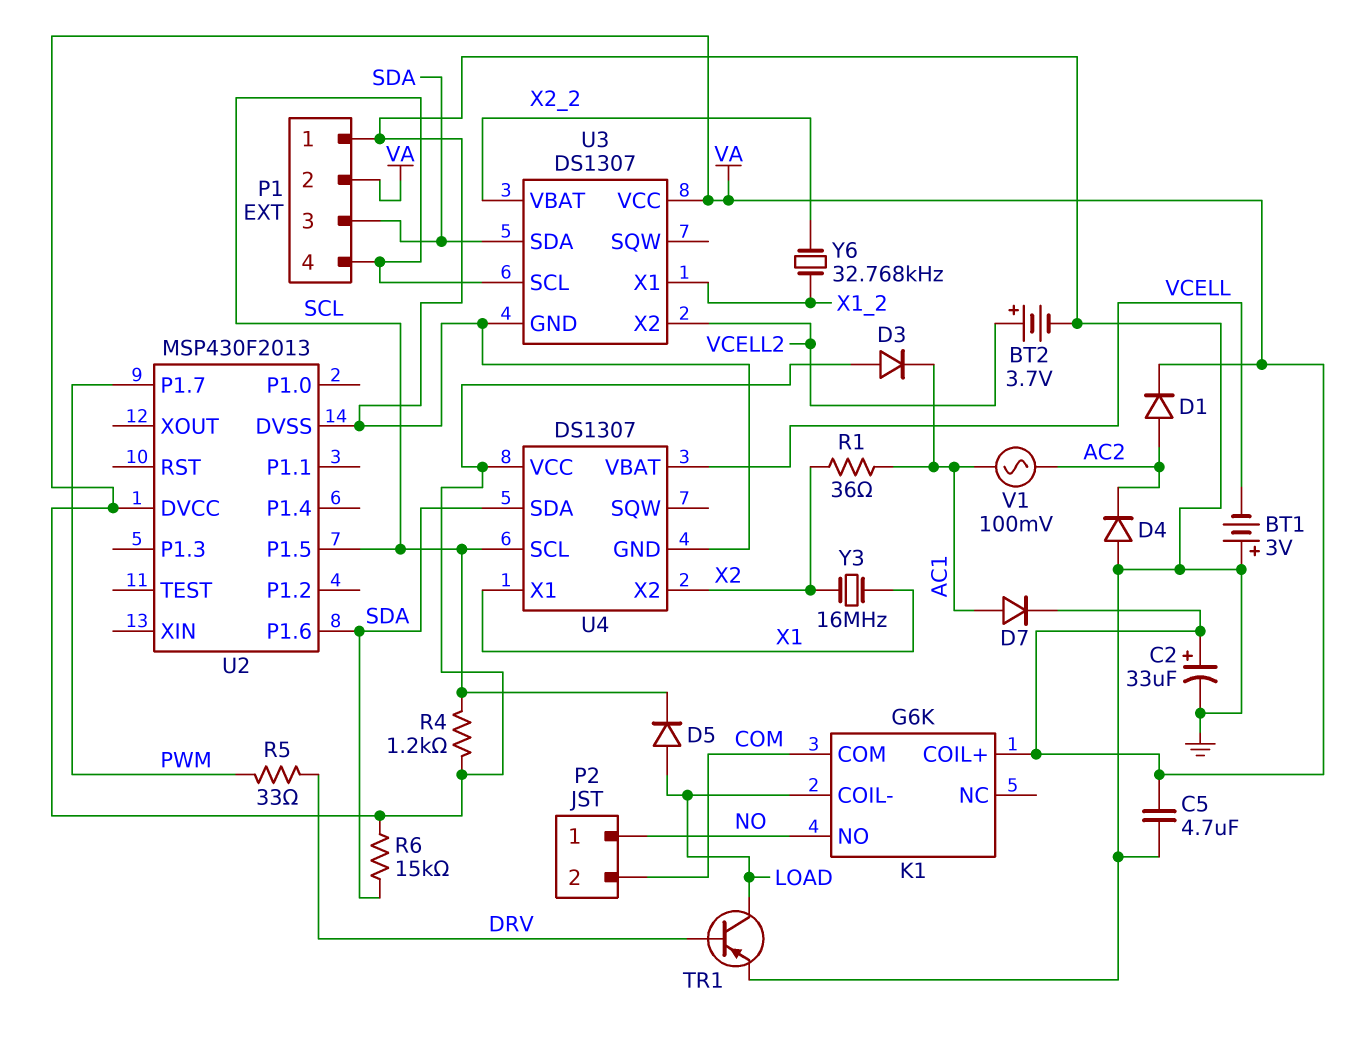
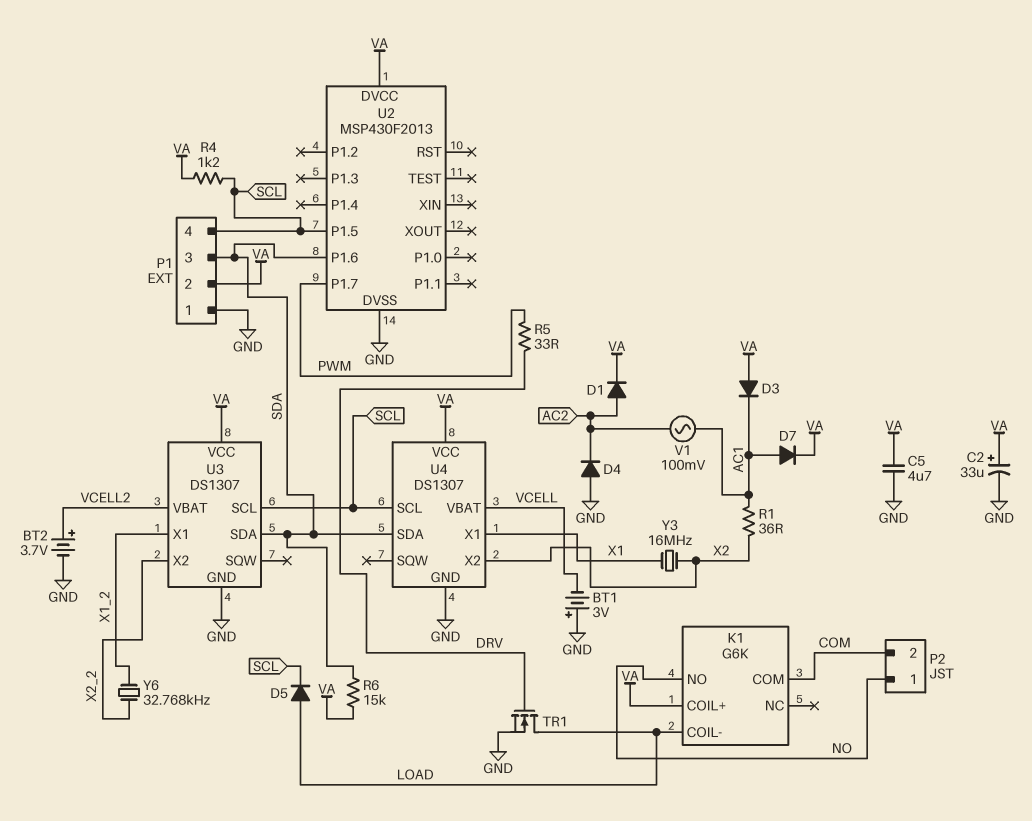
TR1: PNP (B DRV, C LOAD, E GND) -> NMOS (G DRV, D LOAD, S GND)
U3 pin VBAT: X2_2 -> VCELL2
U3 pin X2: VCELL2 -> X2_2

